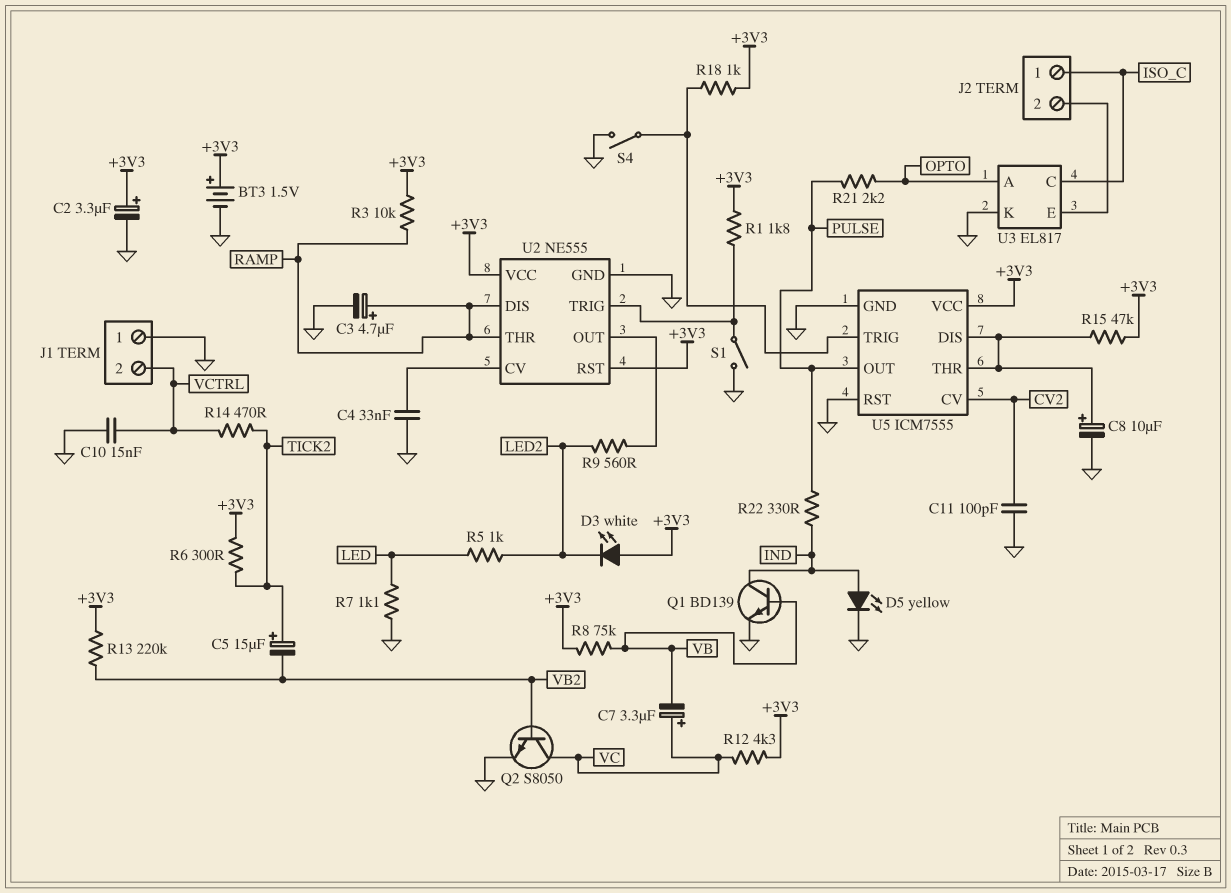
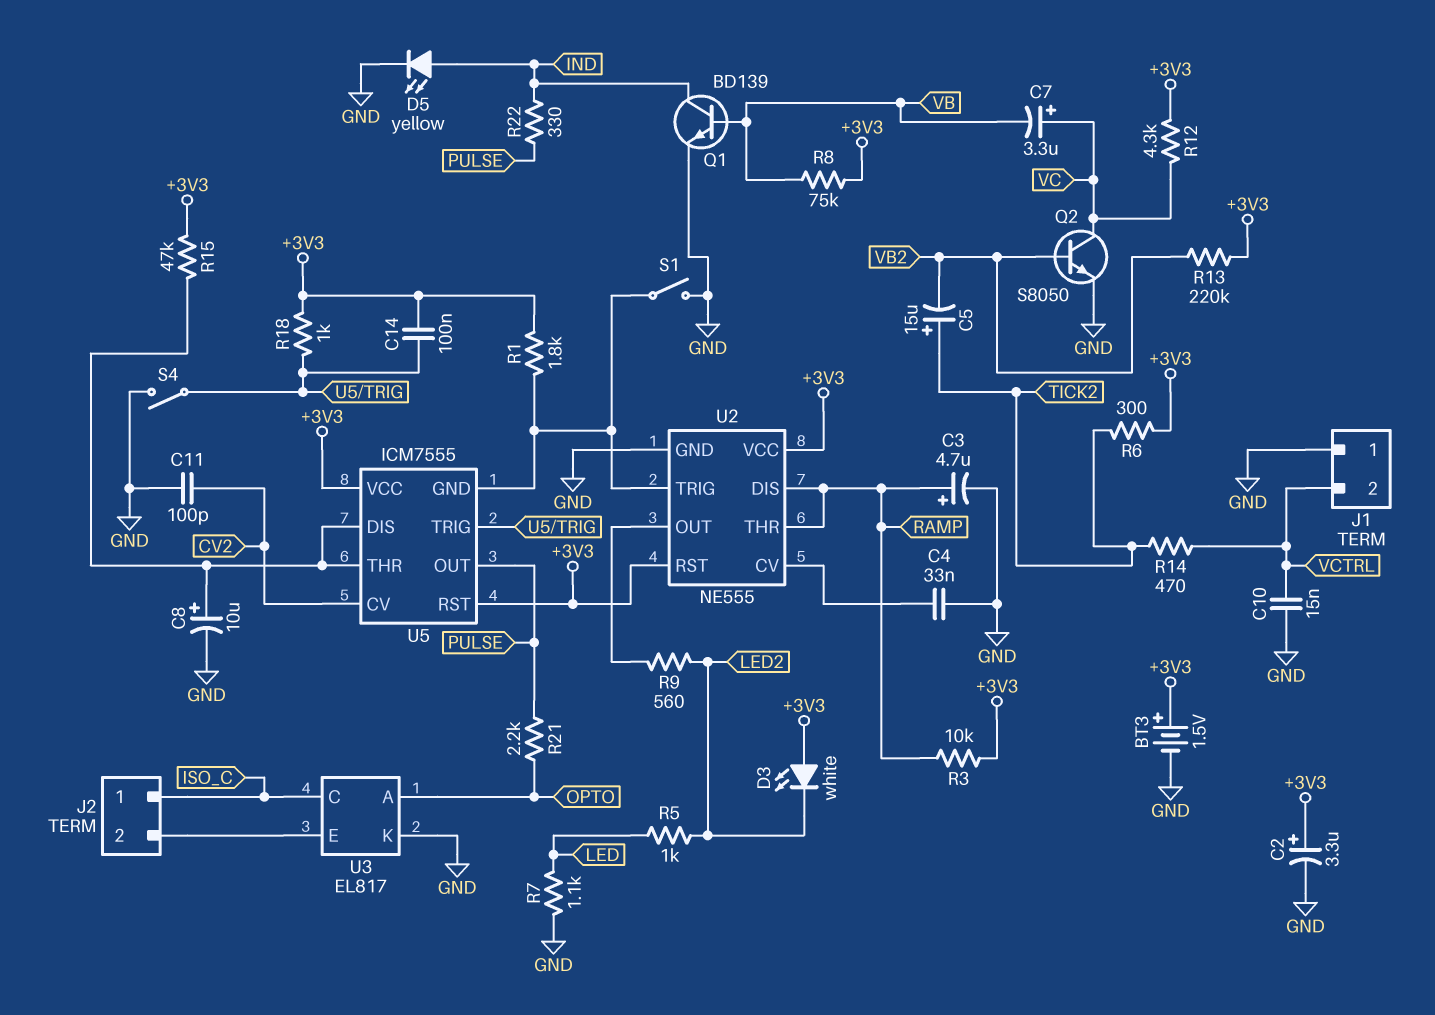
C14: none -> 100nF (+3V3, U5/TRIG)
U5 pin GND: GND -> U2/TRIG
U5 pin RST: GND -> +3V3

